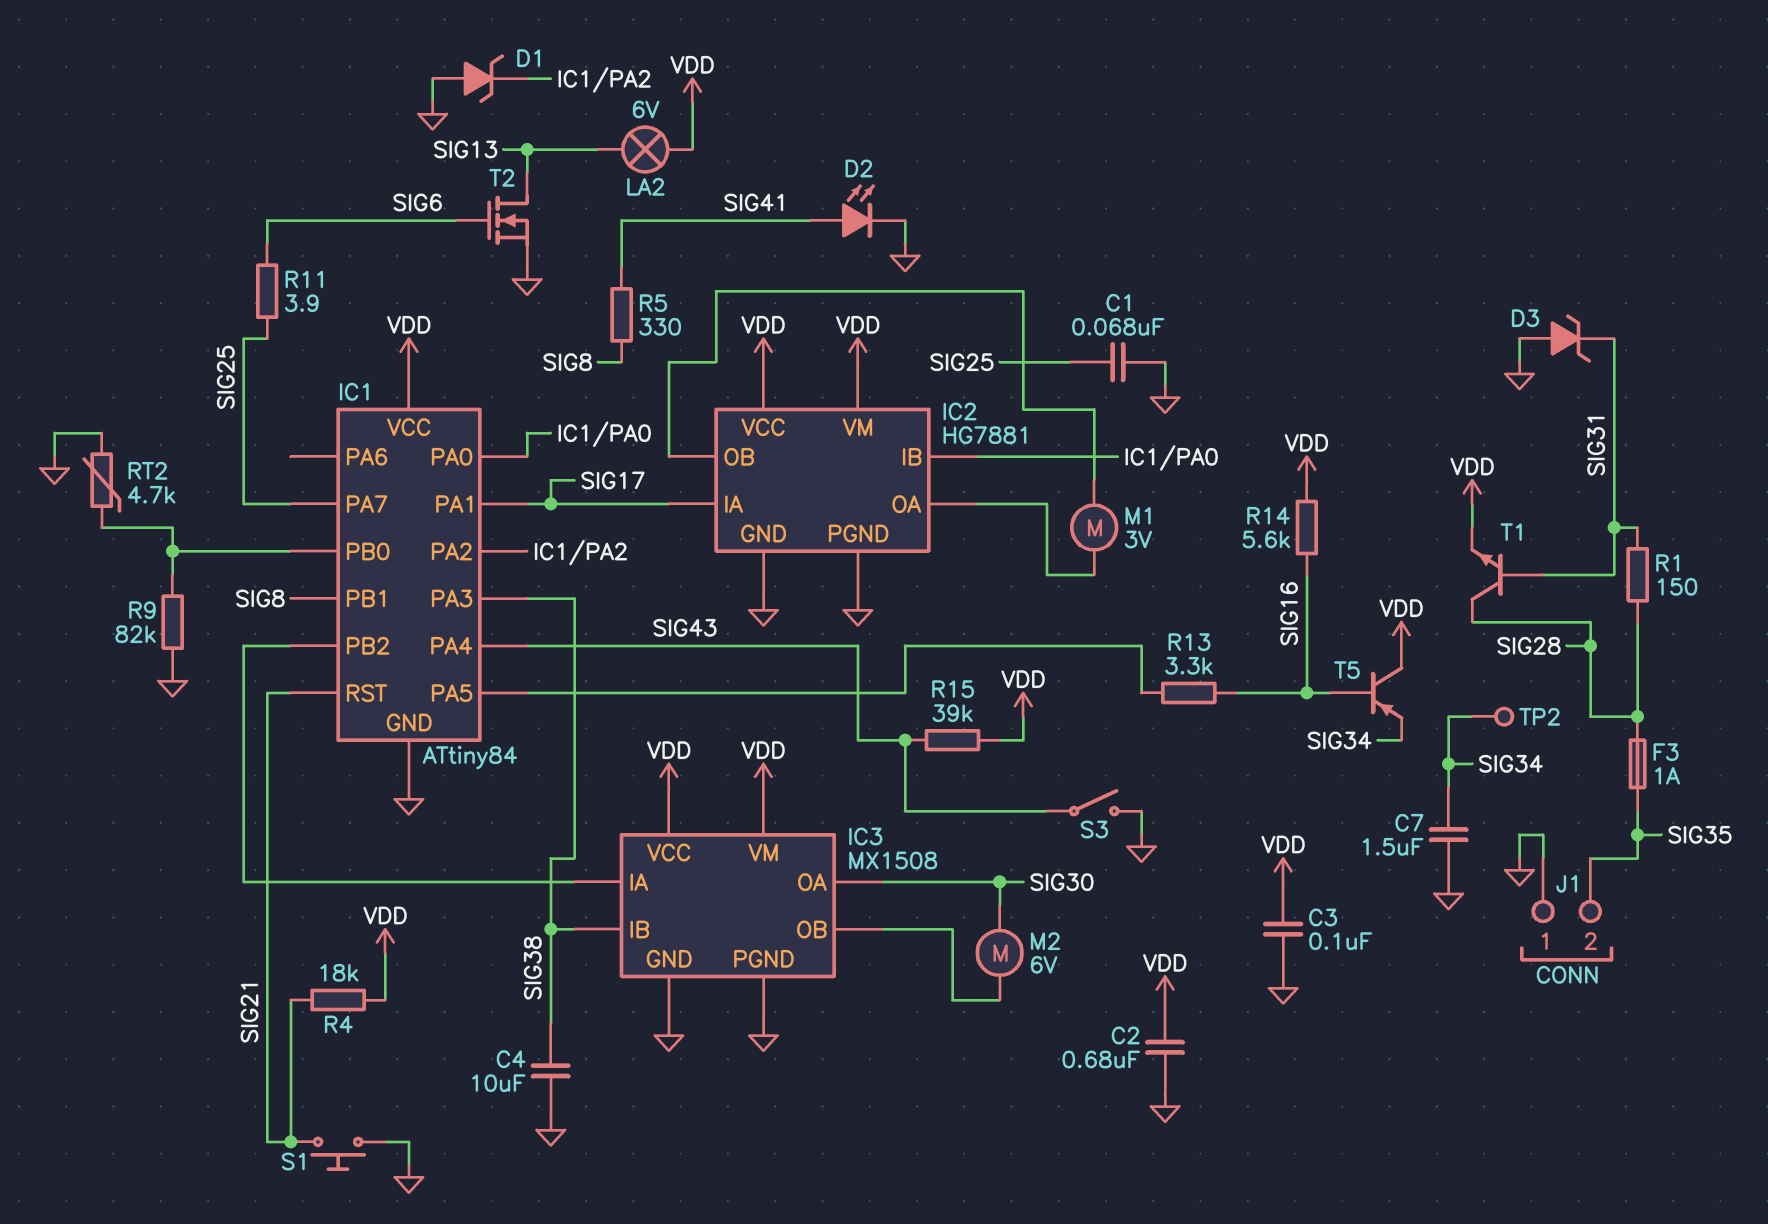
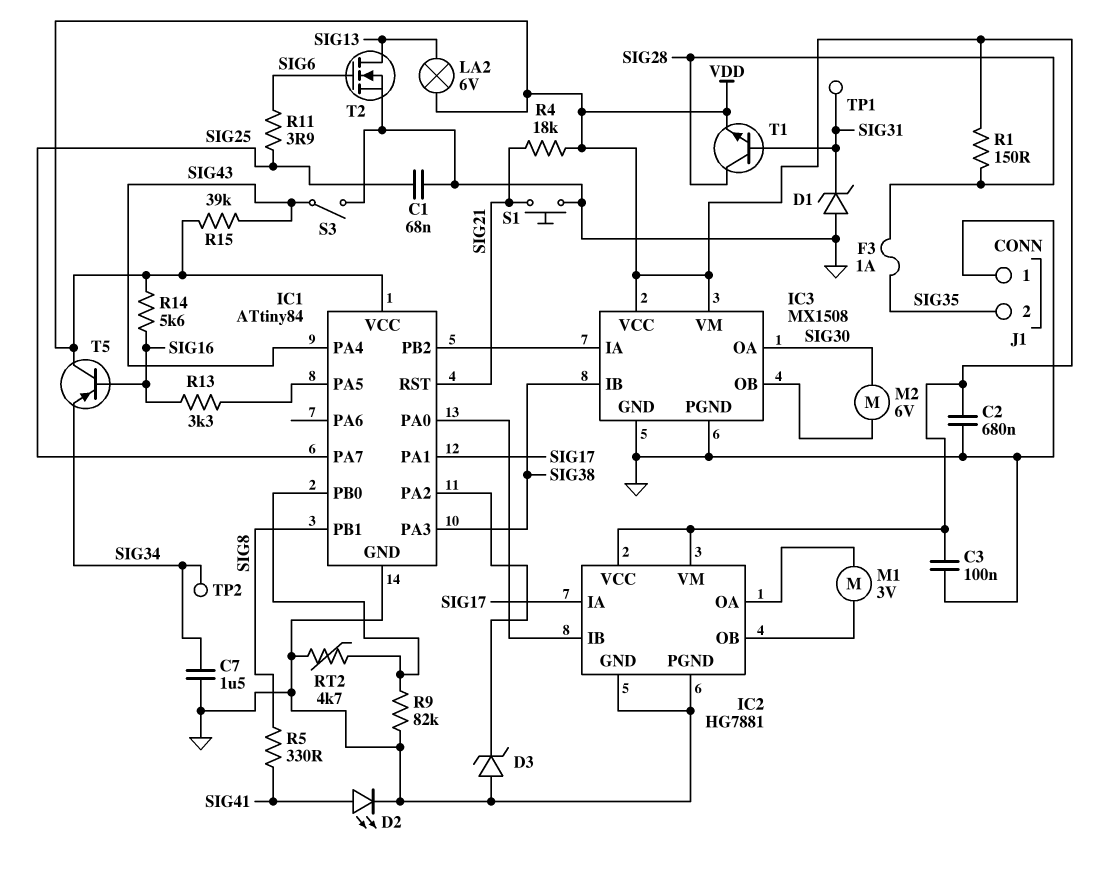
C4: 10uF (GND, SIG38) -> none
D1: zener (A GND, K IC1/PA2) -> zener (A GND, K SIG31)
D3: zener (A GND, K SIG31) -> zener (A GND, K IC1/PA2)
R1: 150 (SIG28, SIG31) -> 150 (SIG28, VDD)
TP1: none -> test point (SIG31)

